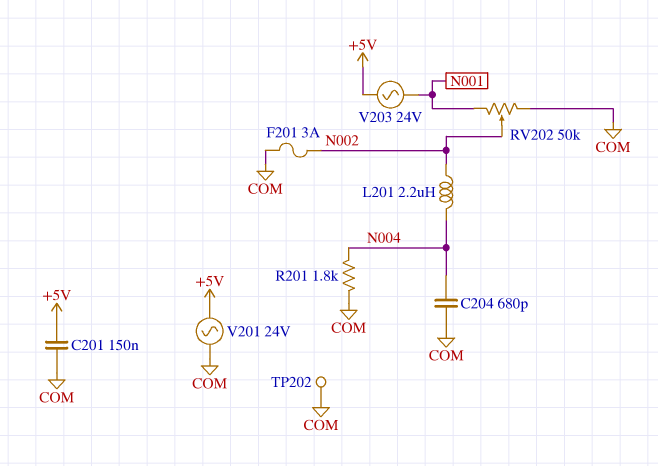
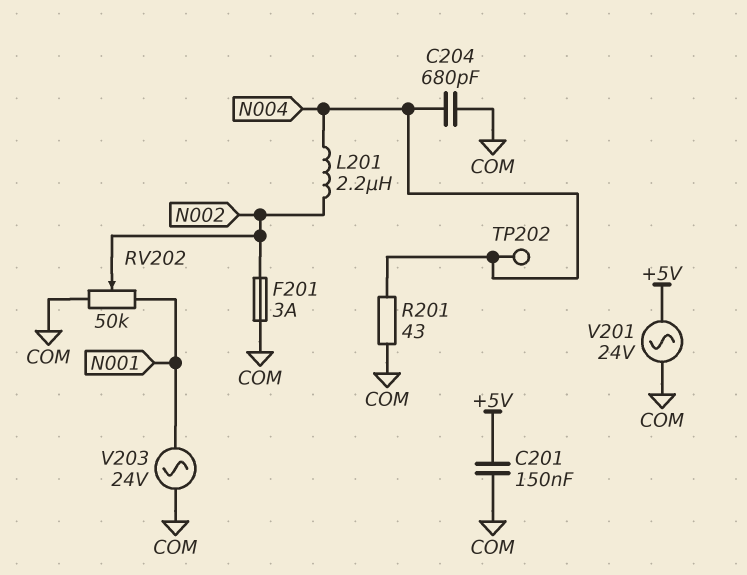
R201: 1.8k (COM, N004) -> 43 (COM, N004)
TP202: test point (COM) -> test point (N004)
V203: AC 24V (+5V, N001) -> AC 24V (COM, N001)

